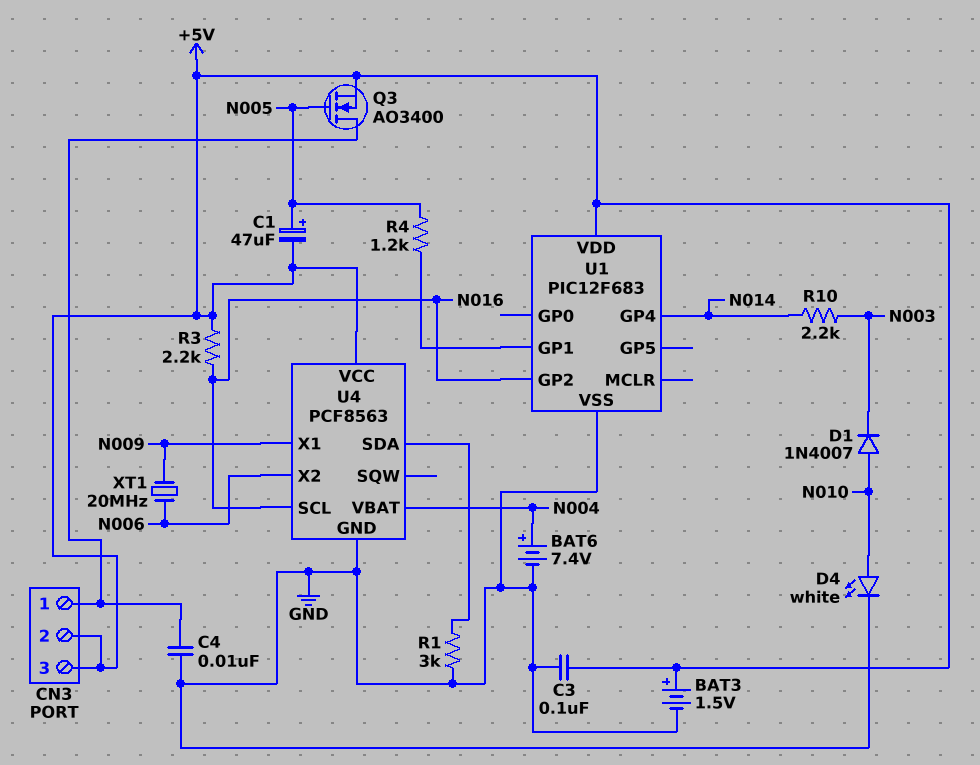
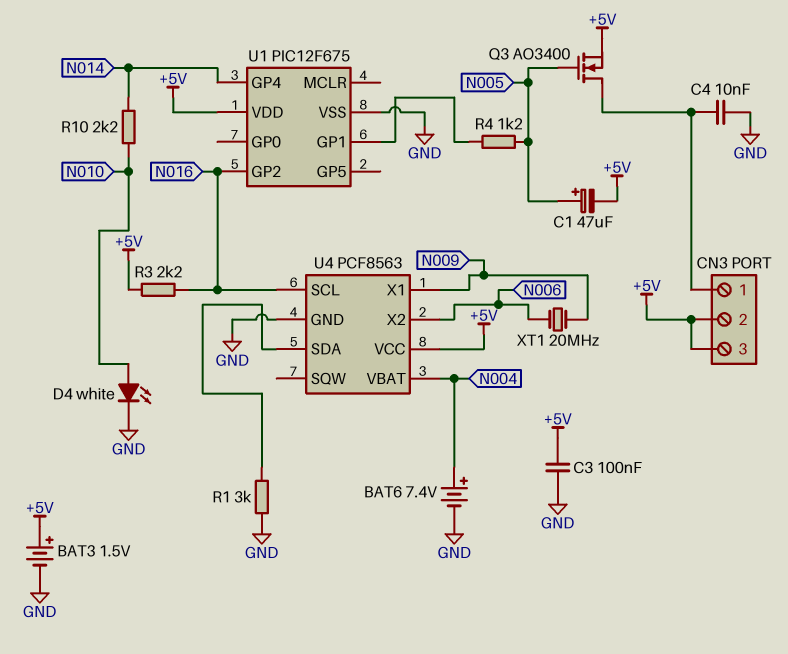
D1: diode 1N4007 (A N010, K N003) -> none
R10: 2.2k (N003, N014) -> 2.2k (N010, N014)
U1: PIC12F683 -> PIC12F675

